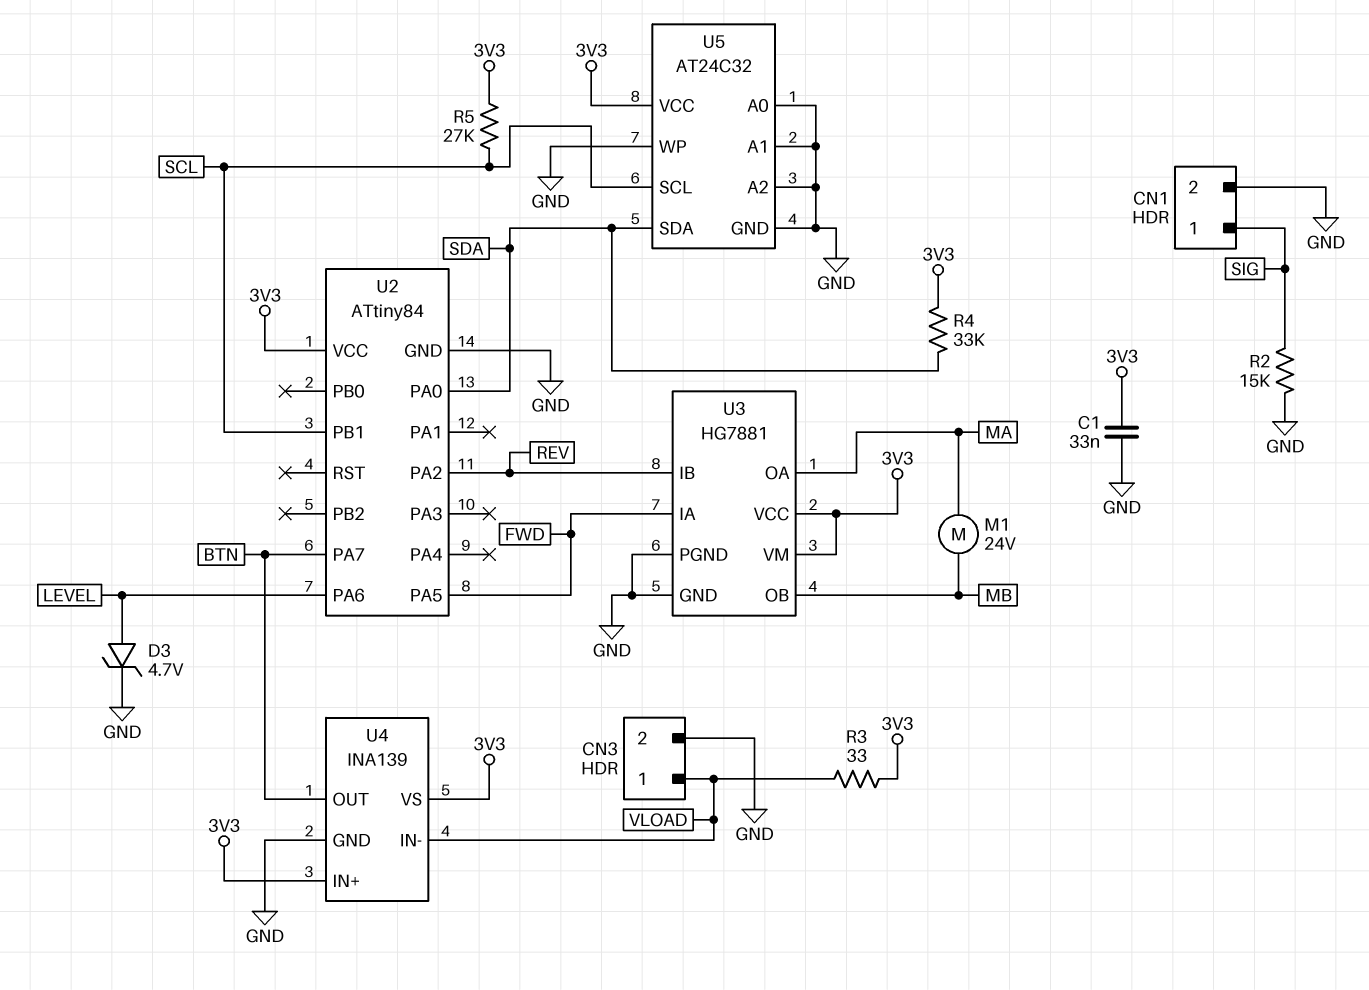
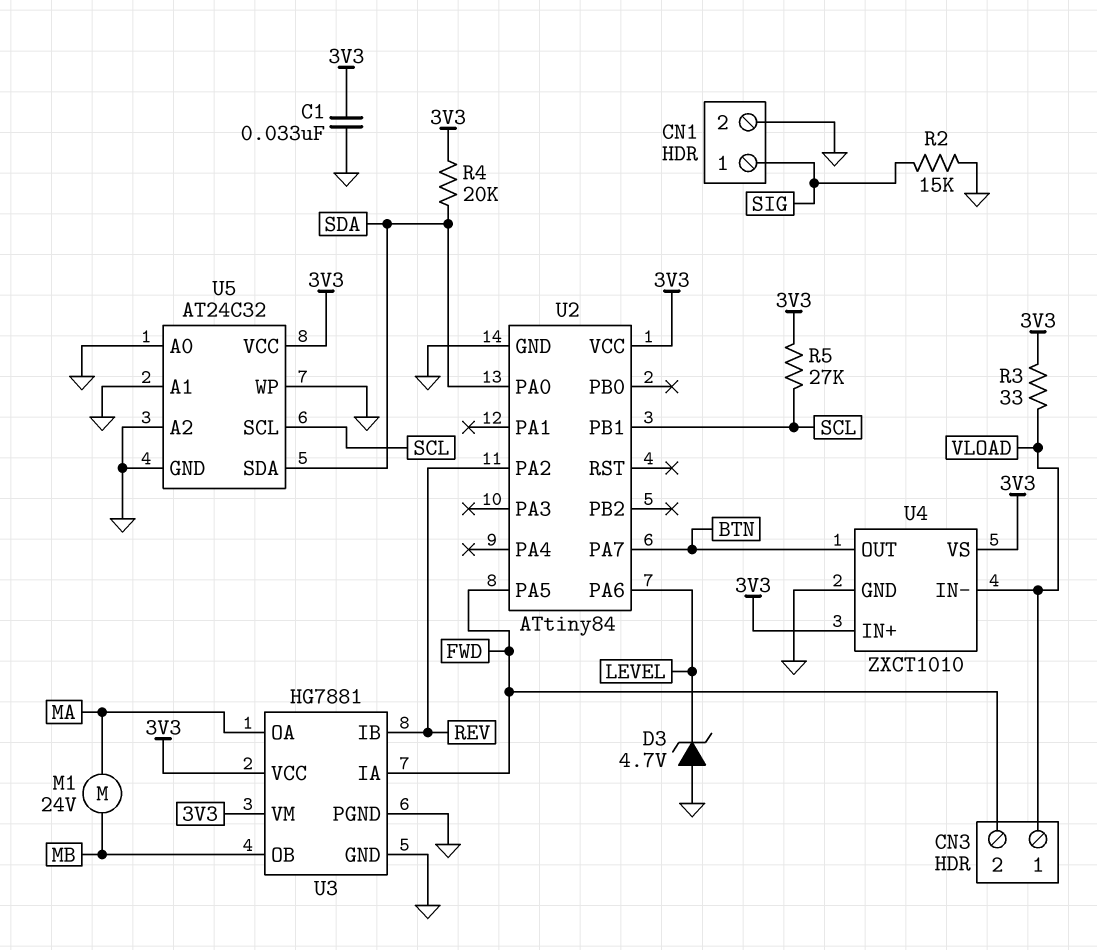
CN3 pin 2: GND -> FWD
D3: zener 4.7V (A LEVEL, K GND) -> zener 4.7V (A GND, K LEVEL)
R4: 33k (3V3, SDA) -> 20k (3V3, SDA)
U4: INA139 -> ZXCT1010

